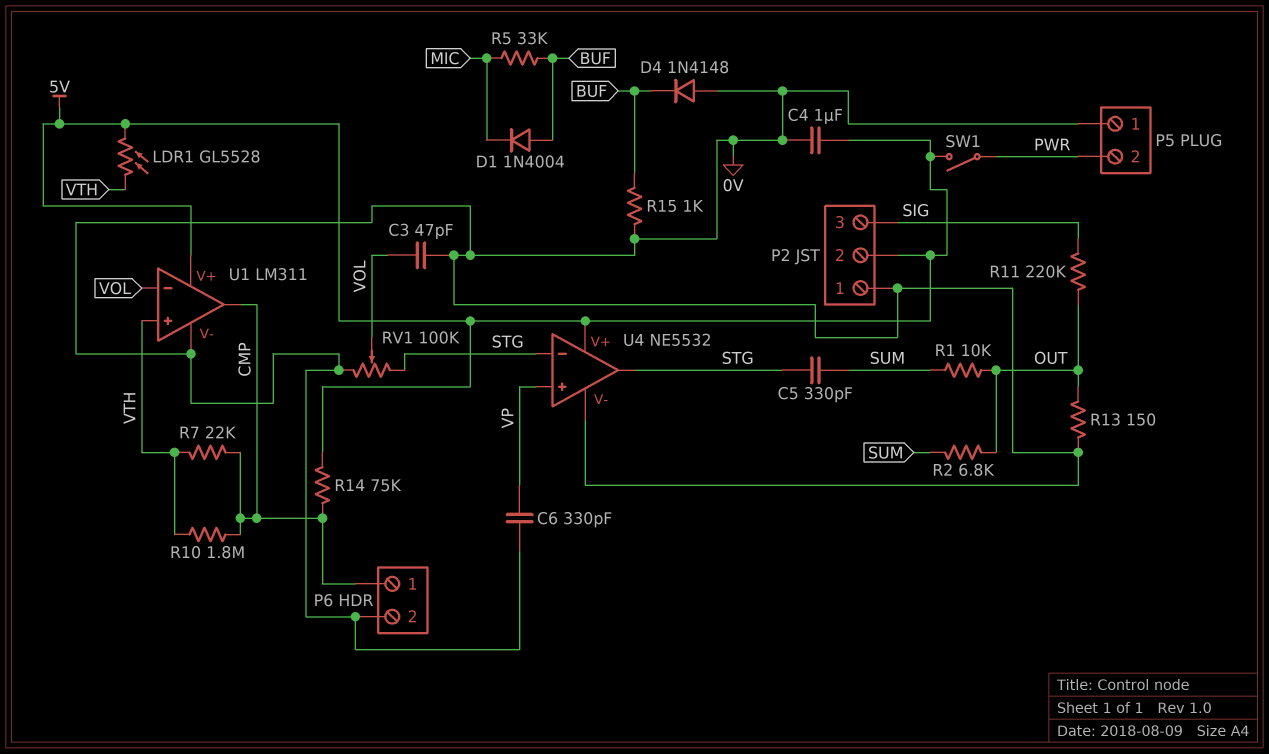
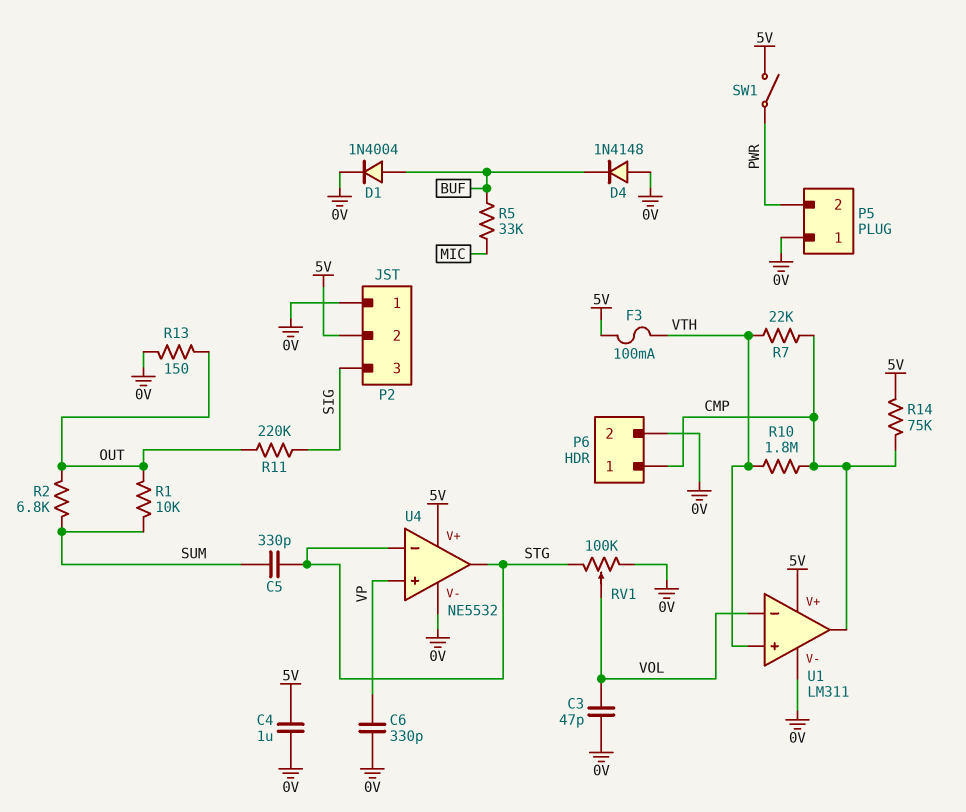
D1: diode 1N4004 (A BUF, K MIC) -> diode 1N4004 (A BUF, K 0V)
F3: none -> 100mA (5V, VTH)
LDR1: GL5528 (5V, VTH) -> none
R15: 1k (0V, BUF) -> none

